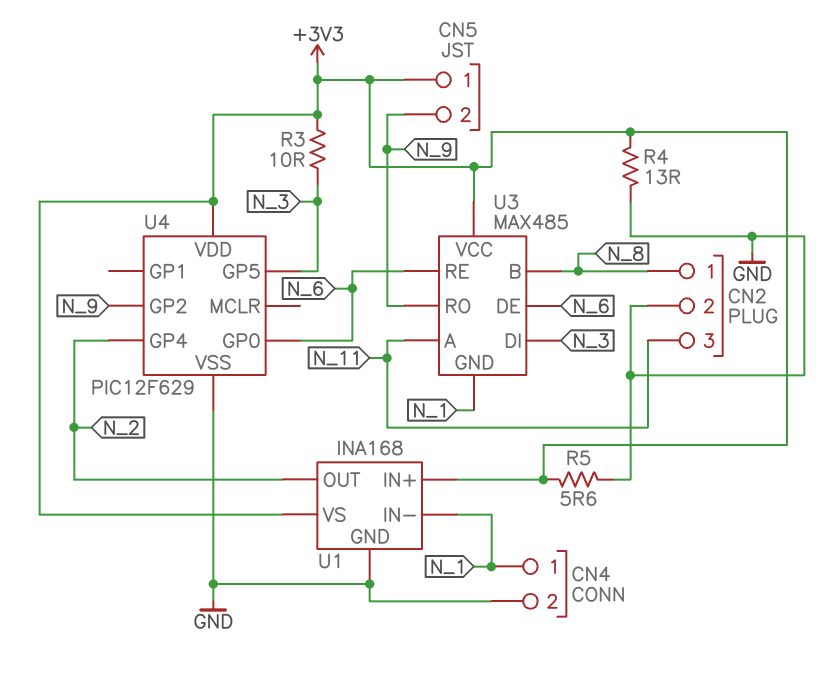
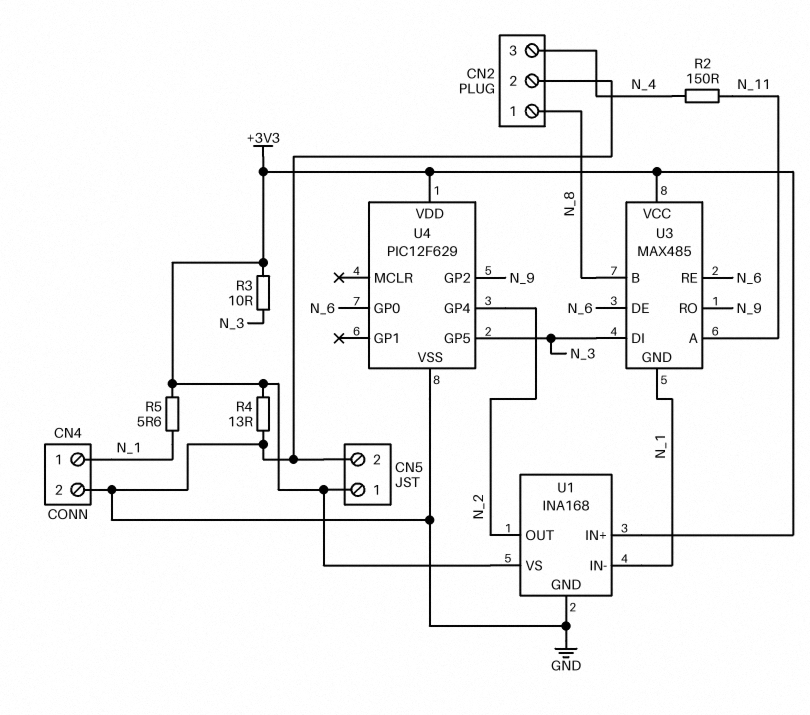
CN2 pin 3: N_11 -> N_4
CN5 pin 2: N_9 -> GND
R2: none -> 150 (N_4, N_11)
R5: 5.6 (+3V3, GND) -> 5.6 (+3V3, N_1)

